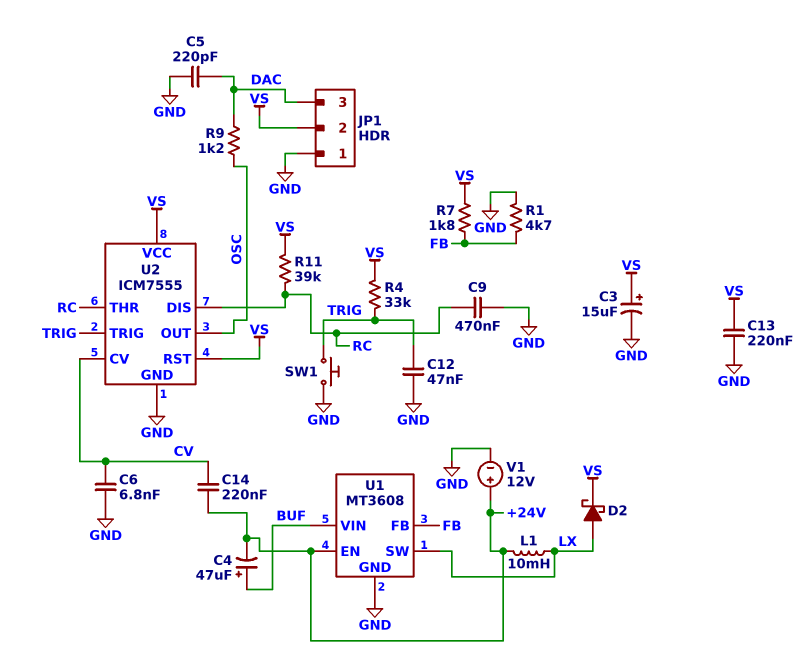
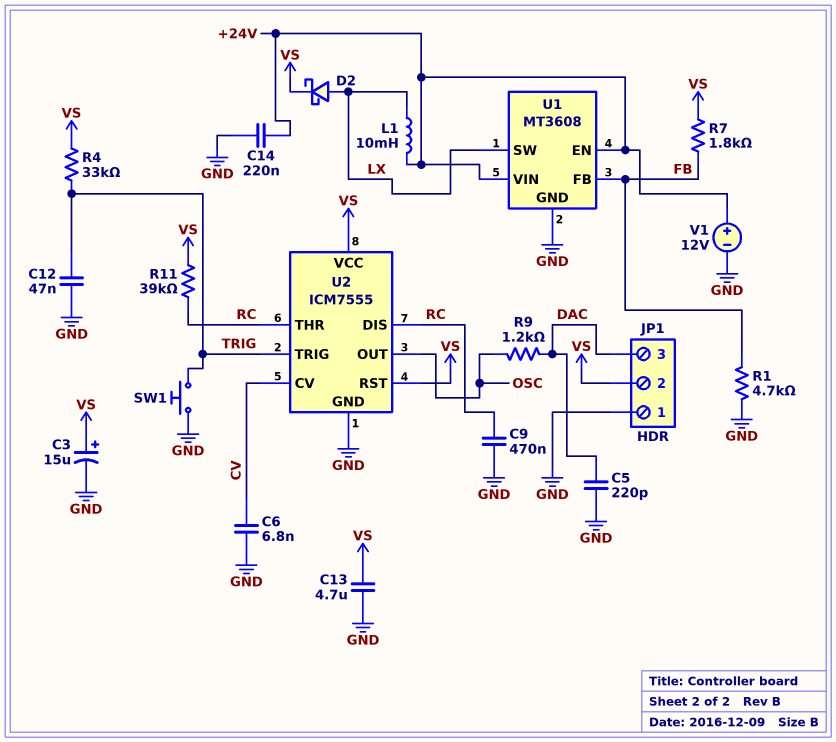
C4: 47uF (plus BUF, minus +24V) -> none
C13: 220nF (GND, VS) -> 4.7uF (GND, VS)
C14: 220nF (+24V, CV) -> 220nF (+24V, GND)
U1 pin VIN: BUF -> +24V

